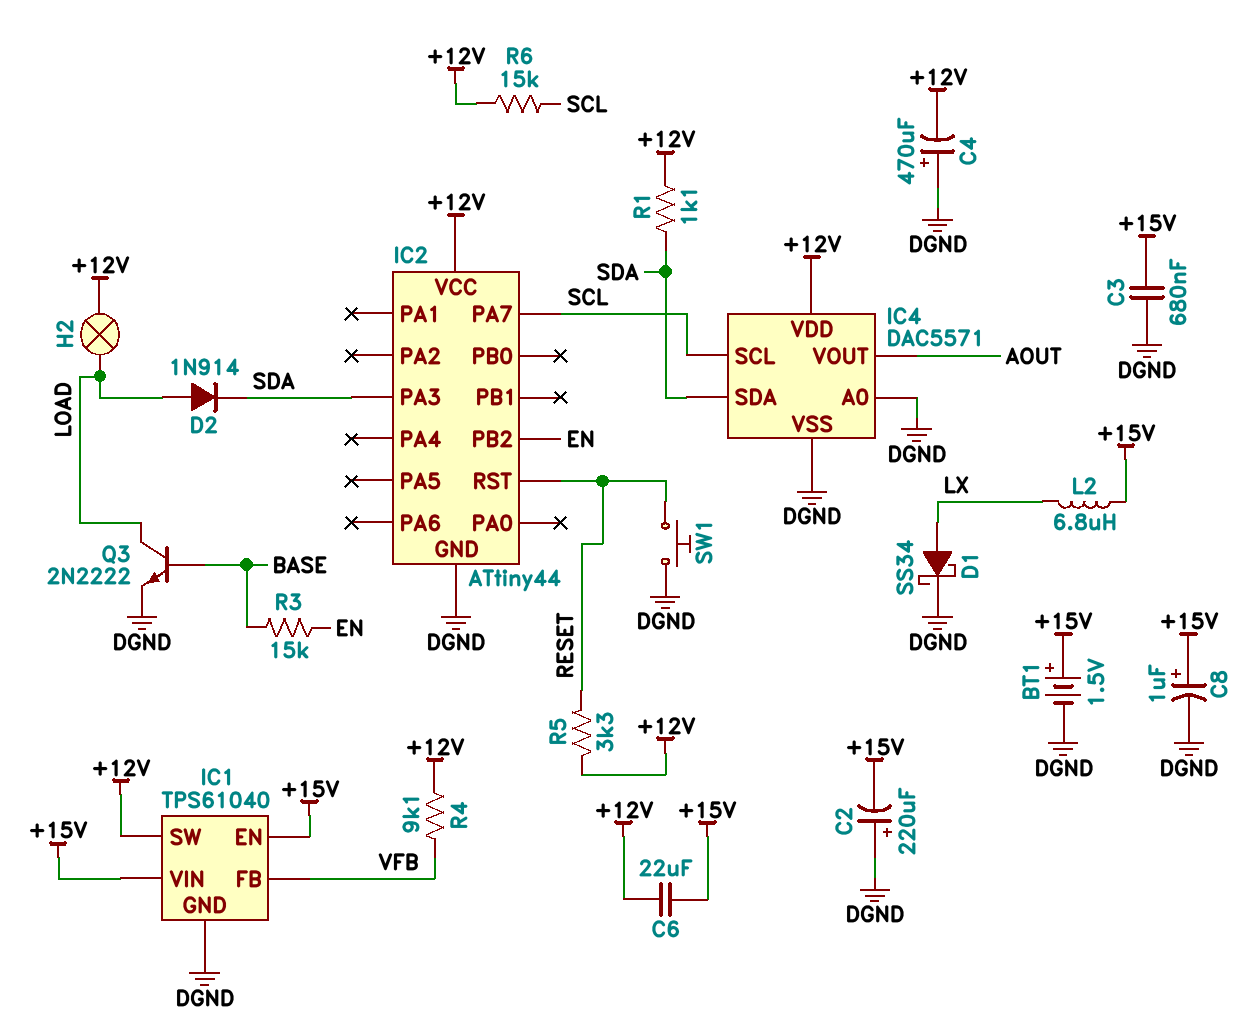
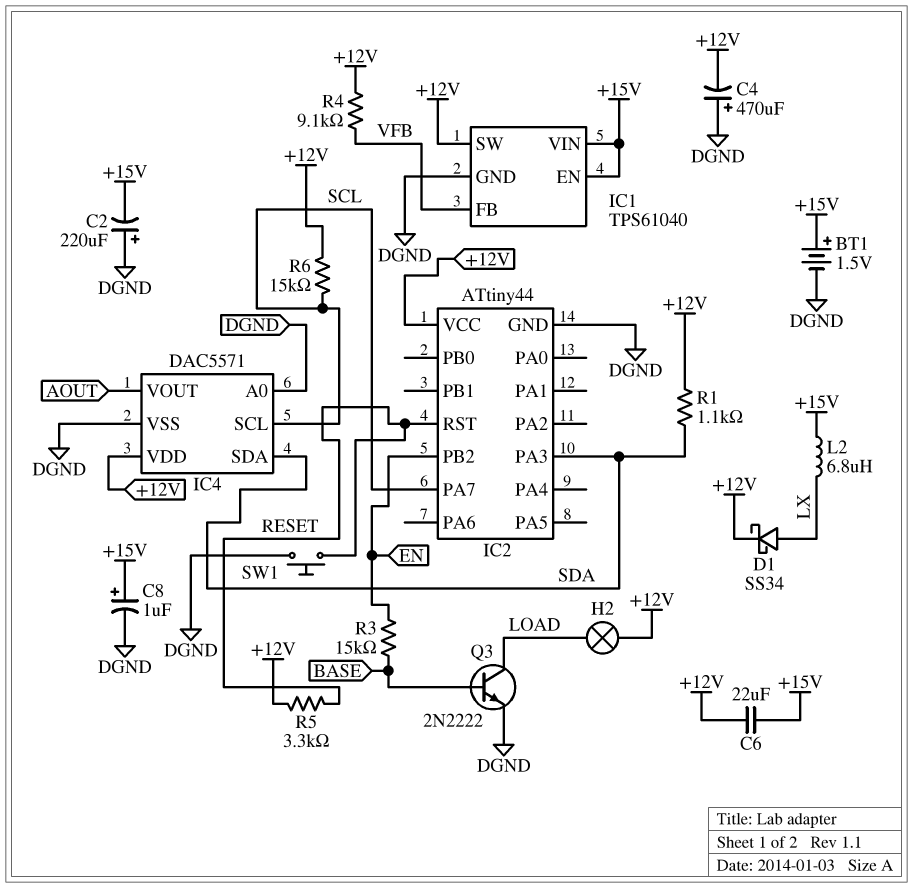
C3: 680nF (+15V, DGND) -> none
D1: schottky SS34 (A LX, K DGND) -> schottky SS34 (A LX, K +12V)
D2: diode 1N914 (A LOAD, K SDA) -> none

